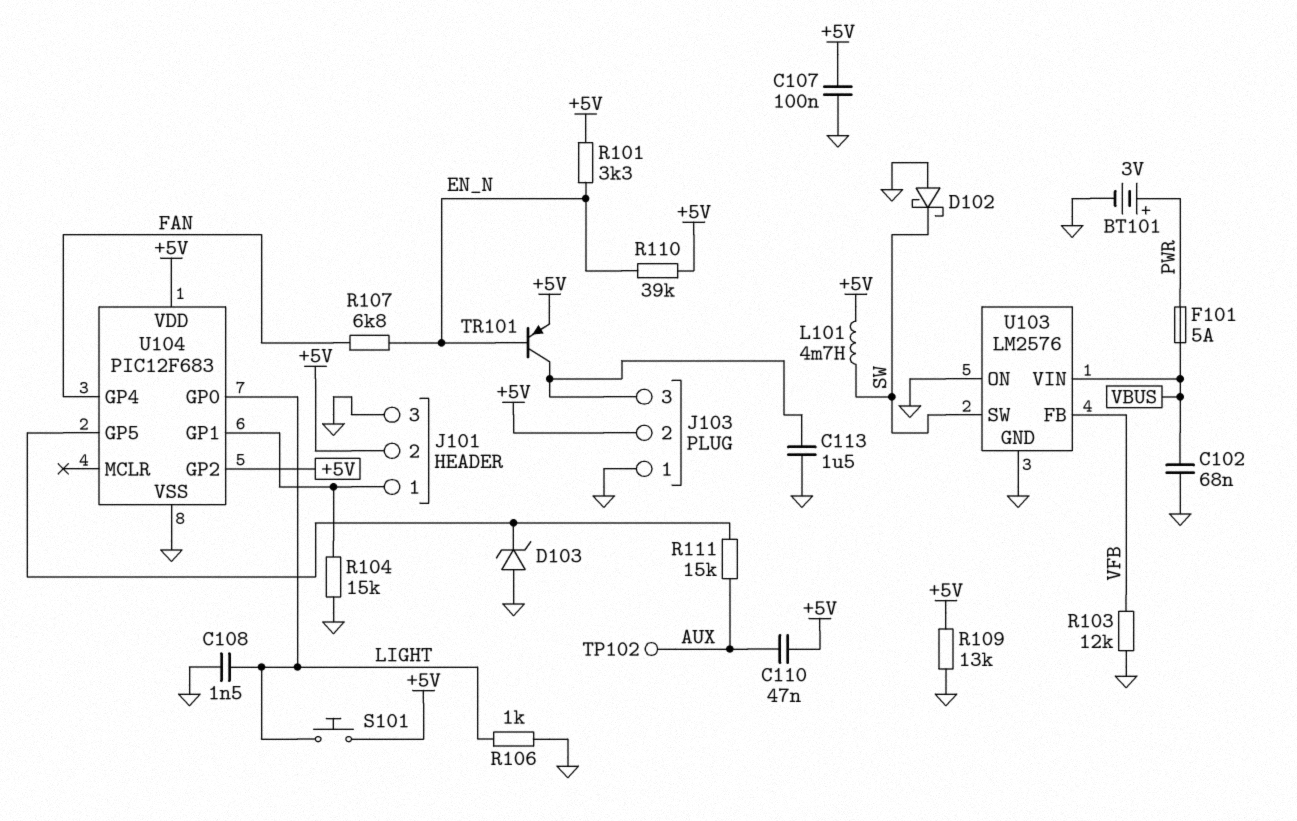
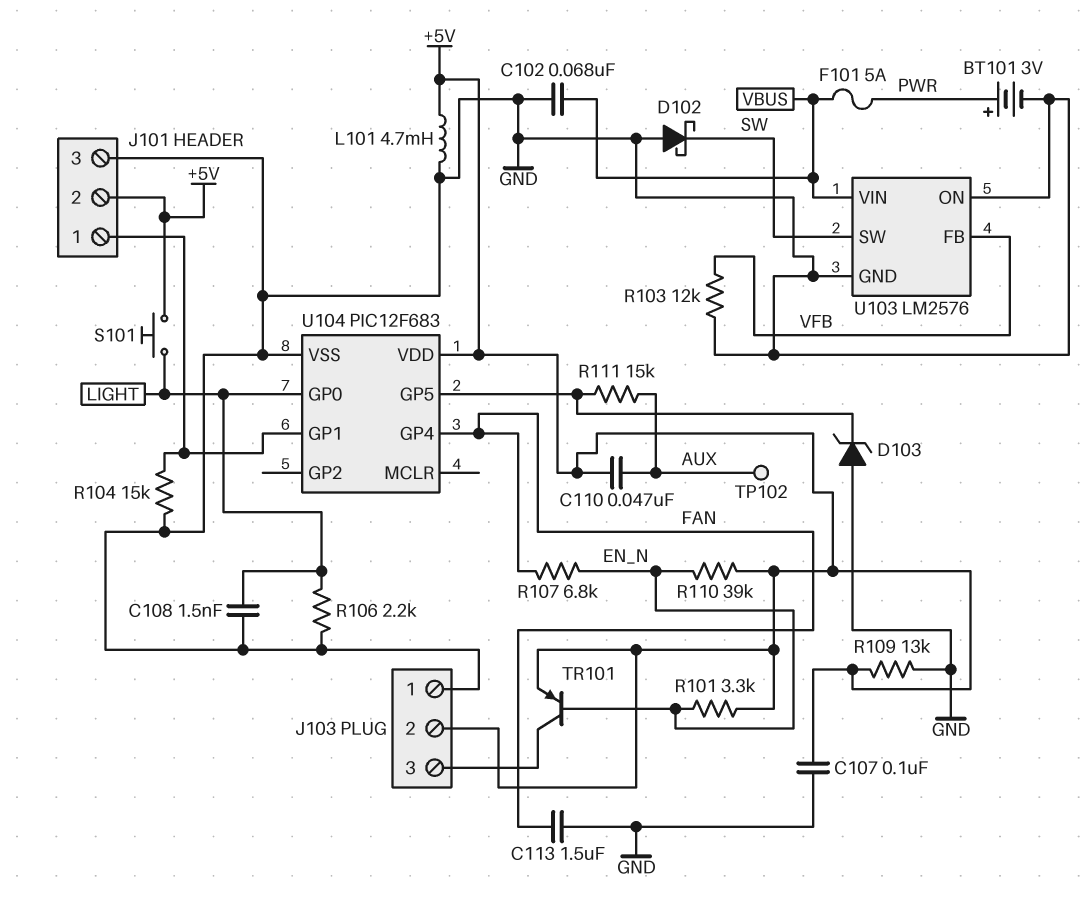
C113: 1.5uF (GND, J103/3) -> 1.5uF (FAN, GND)
L101: 4.7mH (+5V, SW) -> 4.7mH (+5V, GND)
R106: 1k (GND, LIGHT) -> 2.2k (GND, LIGHT)
U104 pin GP2: +5V -> none

